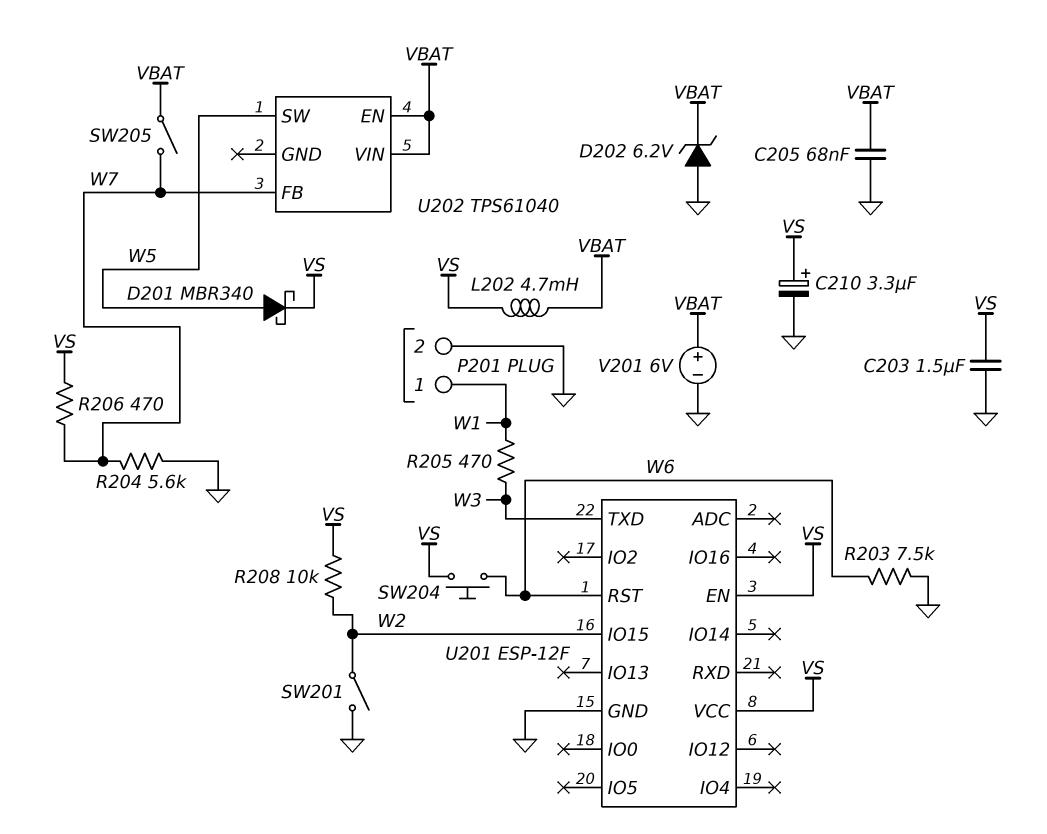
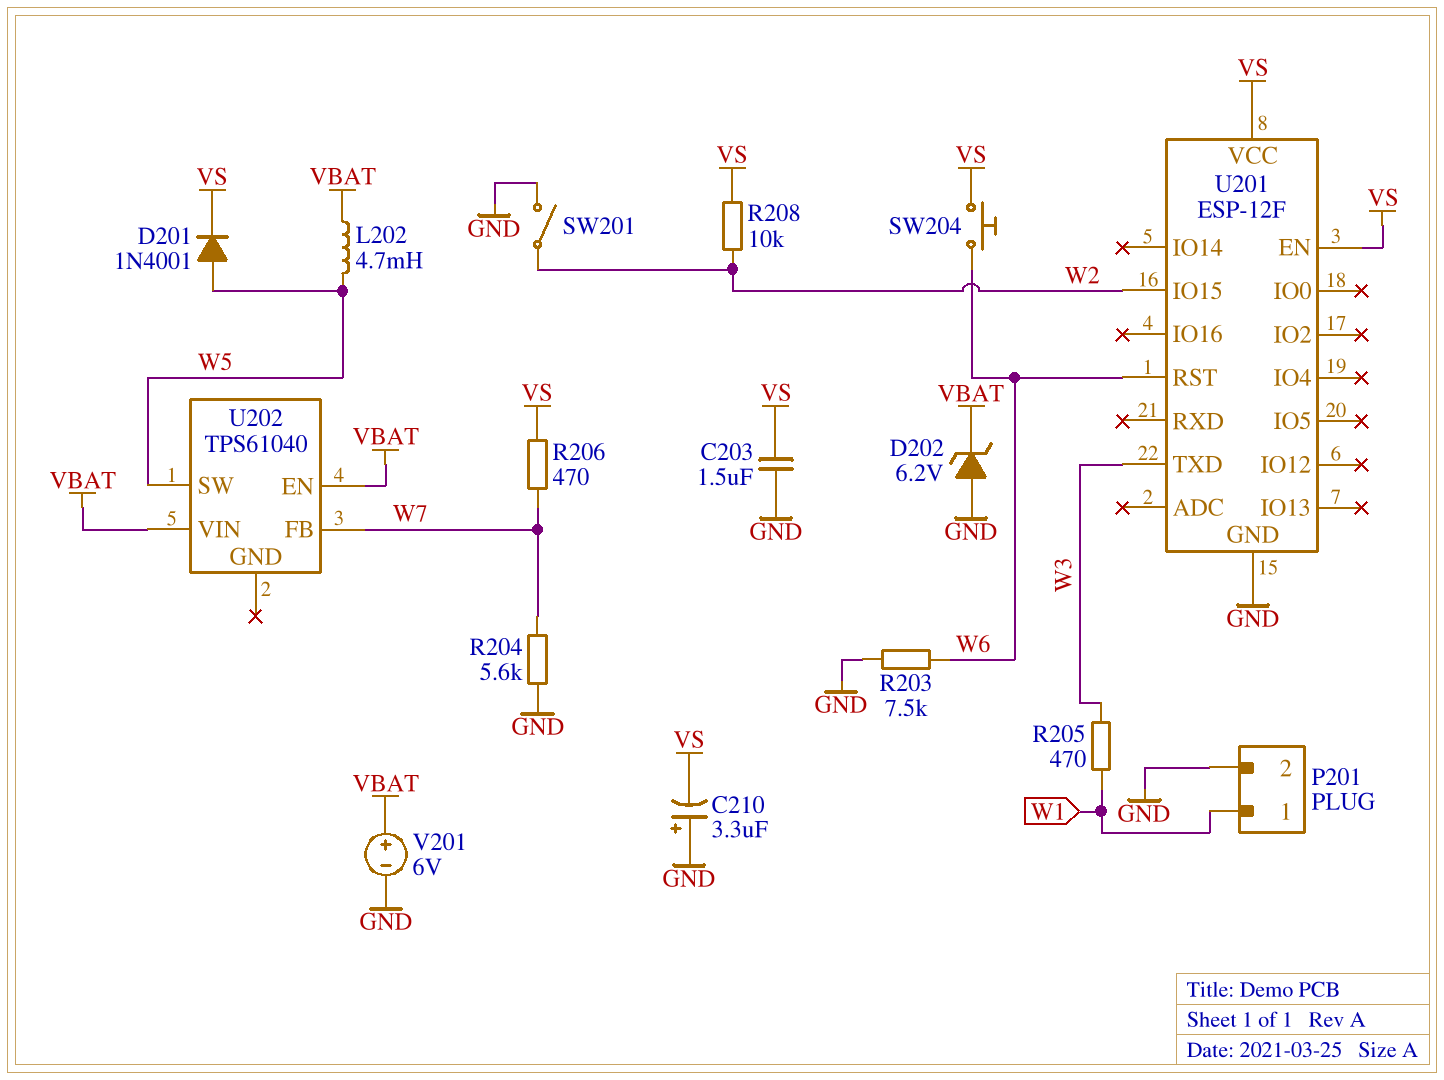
C205: 68nF (GND, VBAT) -> none
C210: 3.3uF (plus VS, minus GND) -> 3.3uF (plus GND, minus VS)
D201: schottky MBR340 (A W5, K VS) -> diode 1N4001 (A W5, K VS)
L202: 4.7mH (VBAT, VS) -> 4.7mH (VBAT, W5)
SW205: switch (VBAT, W7) -> none

